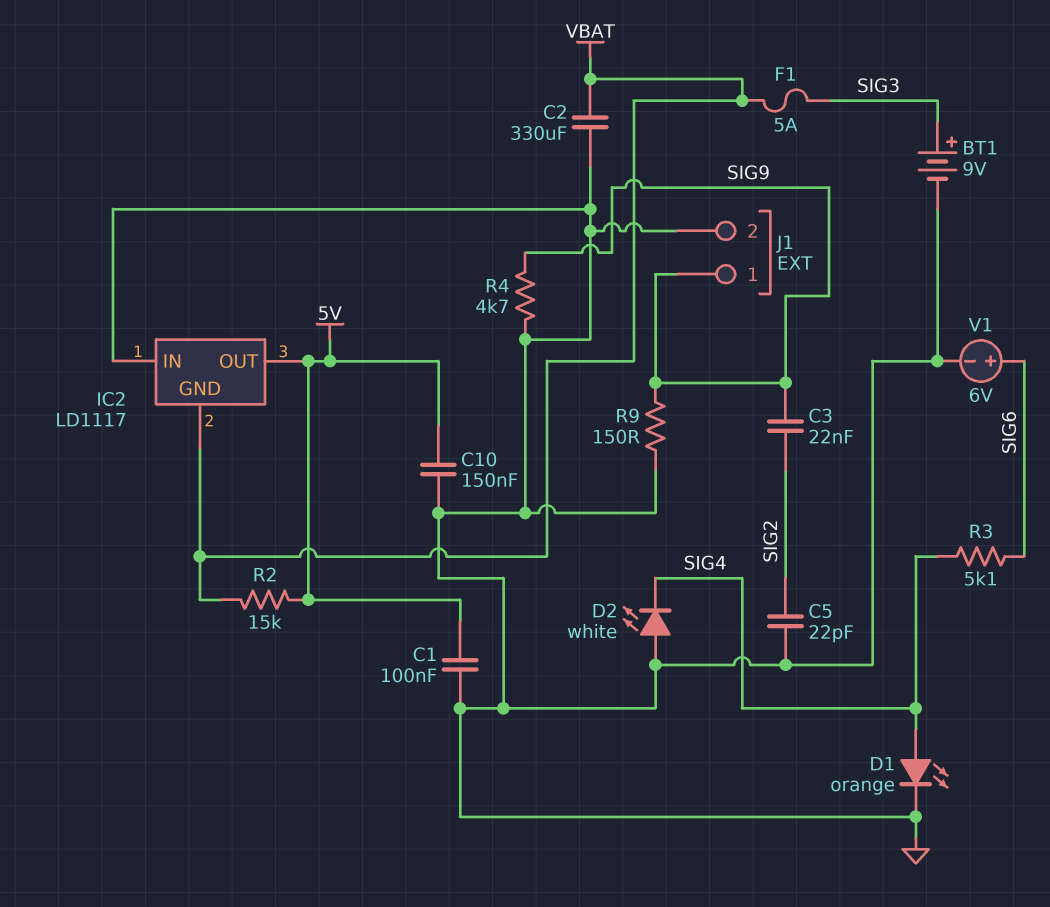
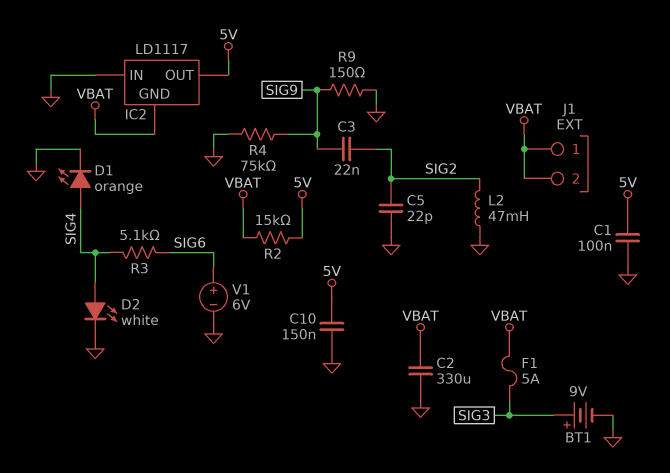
D2: LED white (A GND, K SIG4) -> LED white (A SIG4, K GND)
J1 pin 1: SIG9 -> VBAT
J1 pin 2: GND -> VBAT
L2: none -> 47mH (GND, SIG2)
R4: 4.7k (GND, SIG9) -> 75k (GND, SIG9)

